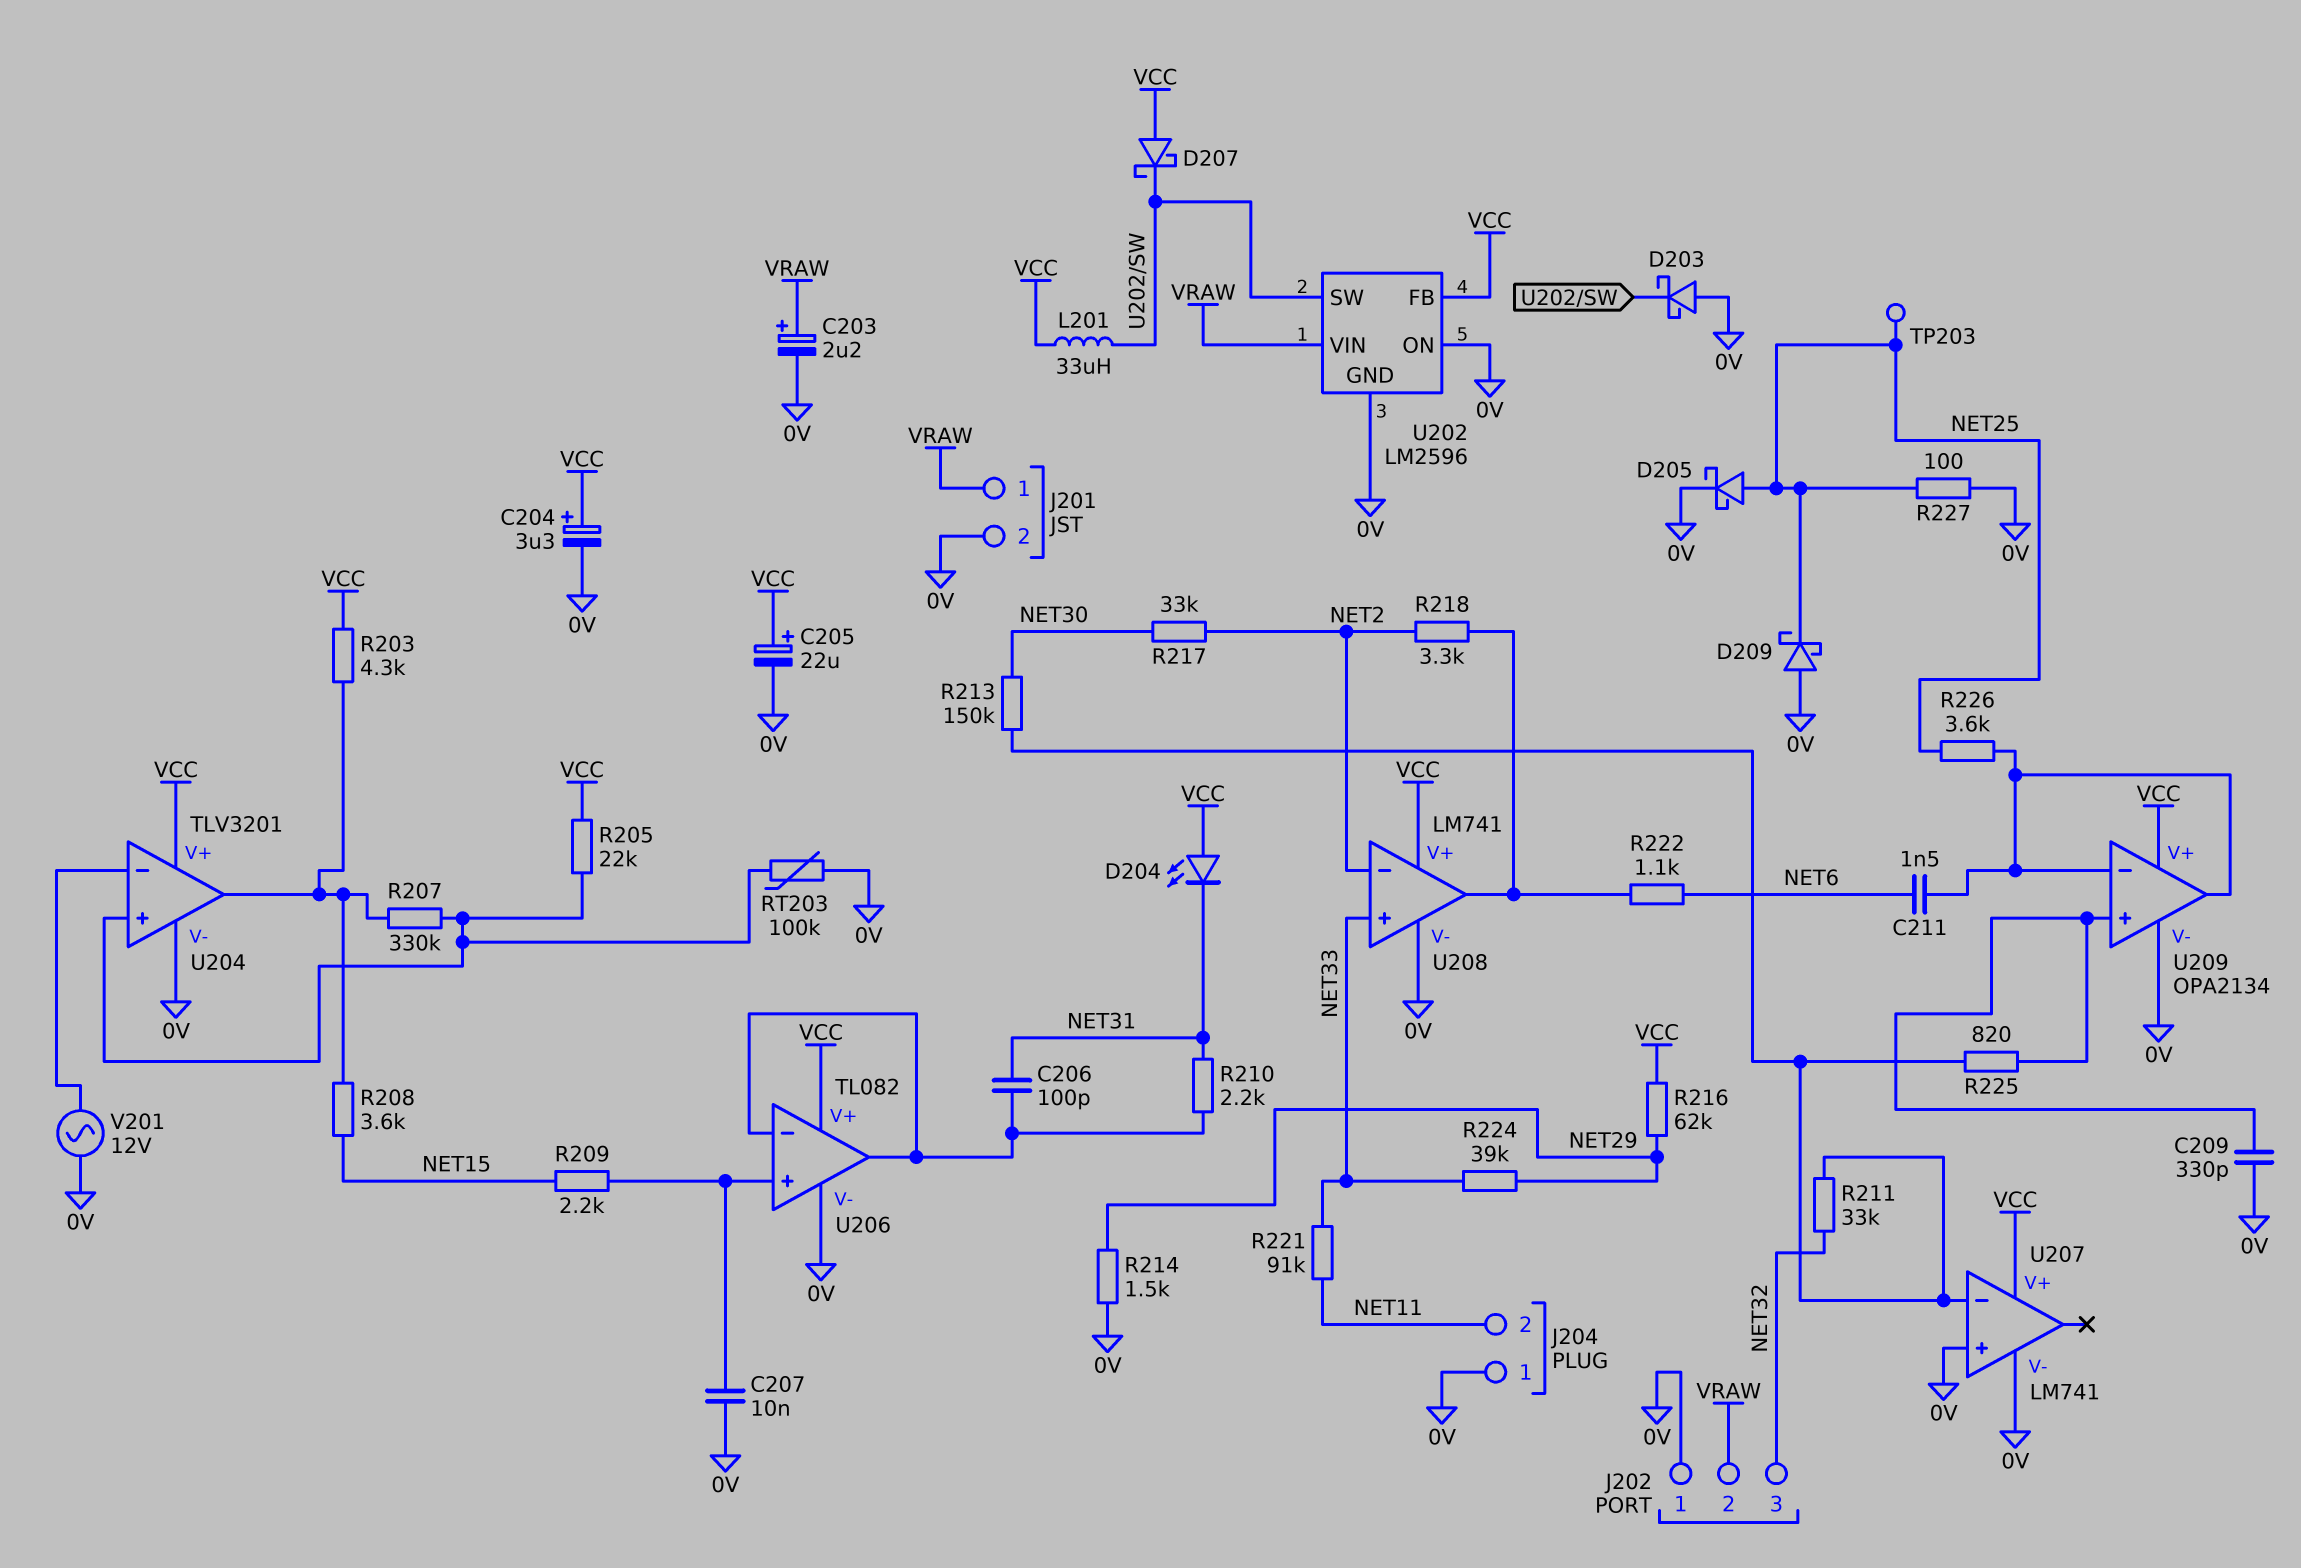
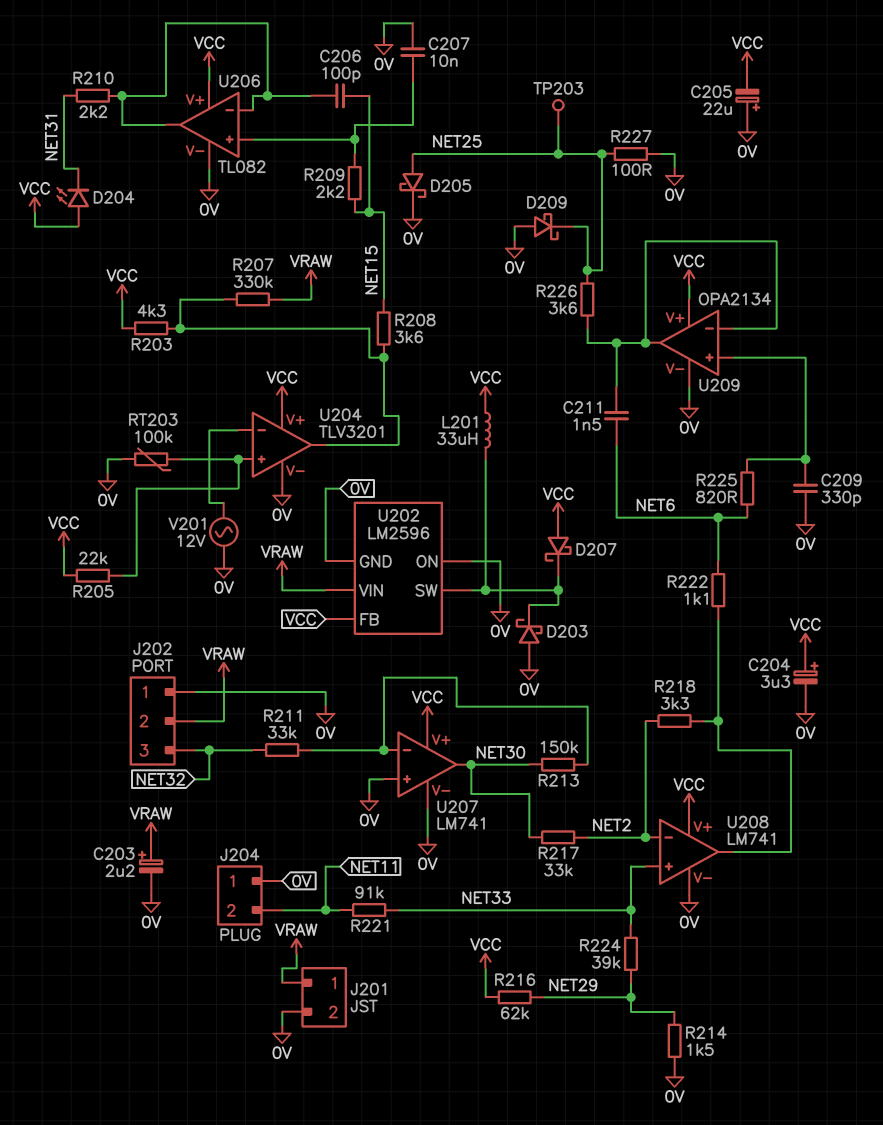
C205: 22uF (plus VCC, minus 0V) -> 22uF (plus 0V, minus VCC)
C206: 100pF (NET31, U206/in-) -> 100pF (NET15, U206/in-)
R207: 330k (U204/in+, U204/out) -> 330k (U204/out, VRAW)
R225: 820 (U207/in-, U209/in+) -> 820 (NET6, U209/in+)
U207 pin out: none -> NET30

